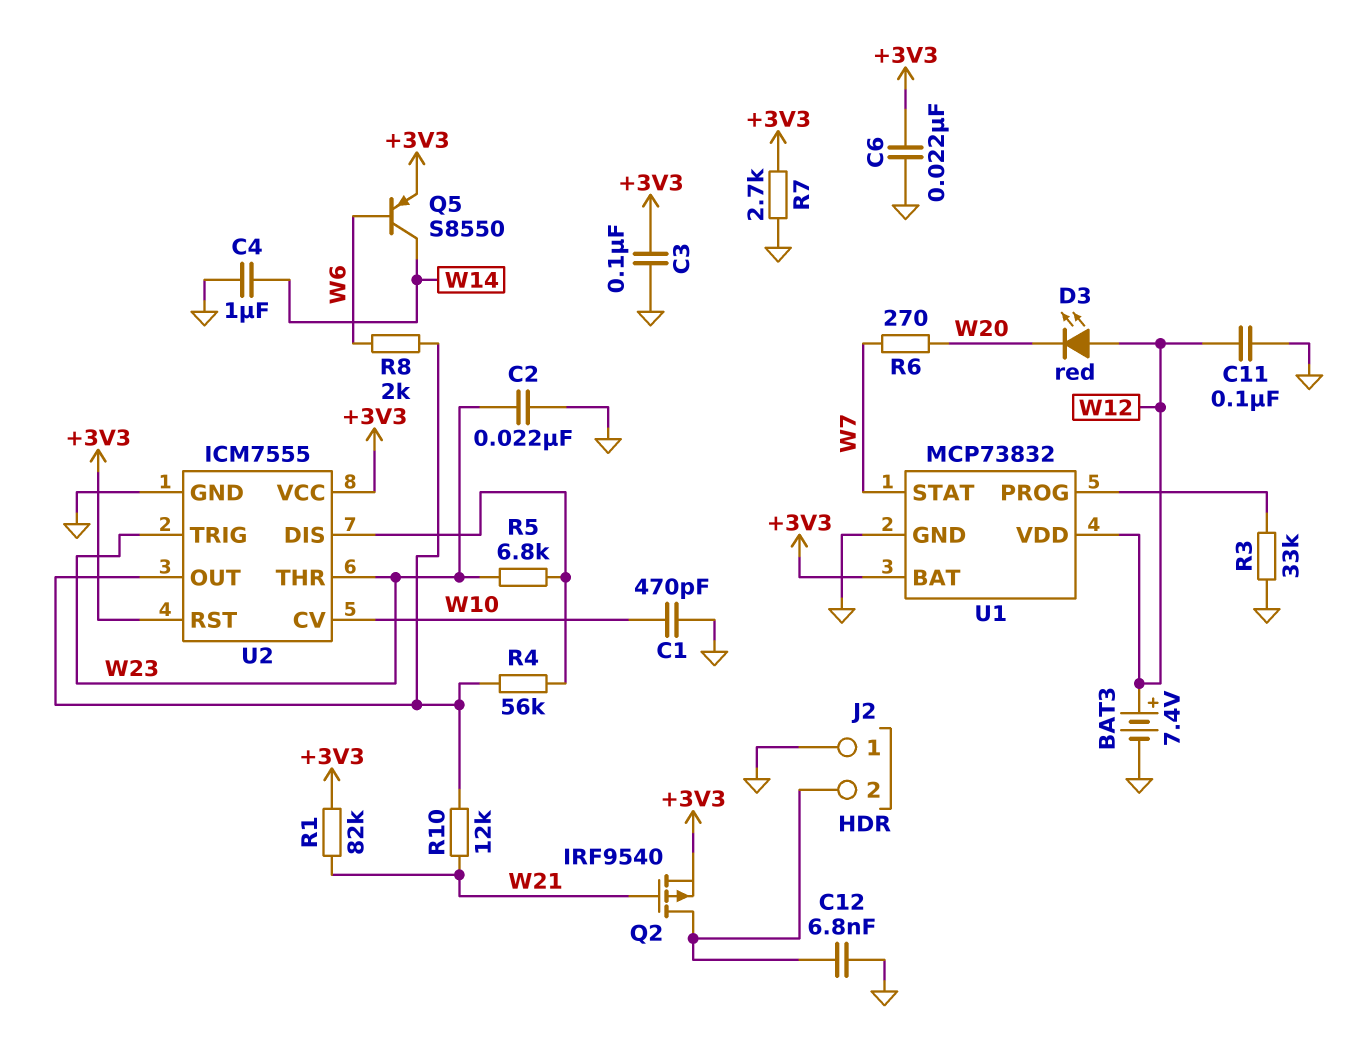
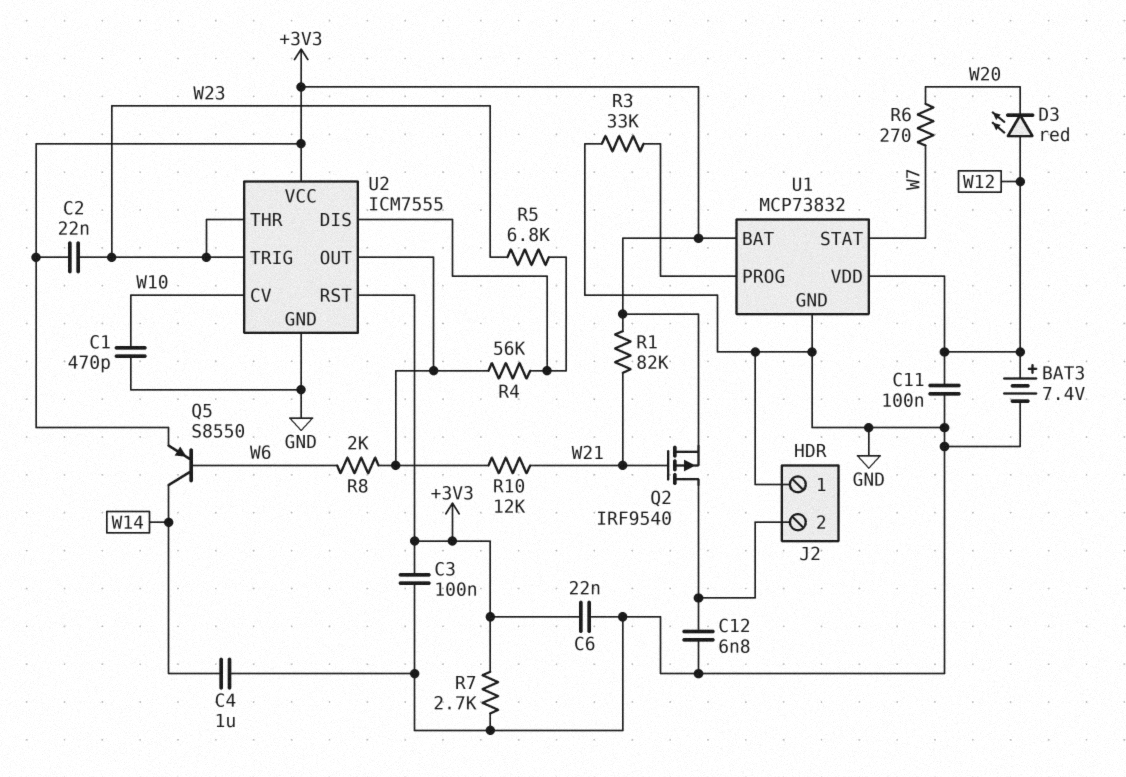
C2: 22nF (GND, W23) -> 22nF (+3V3, W23)

